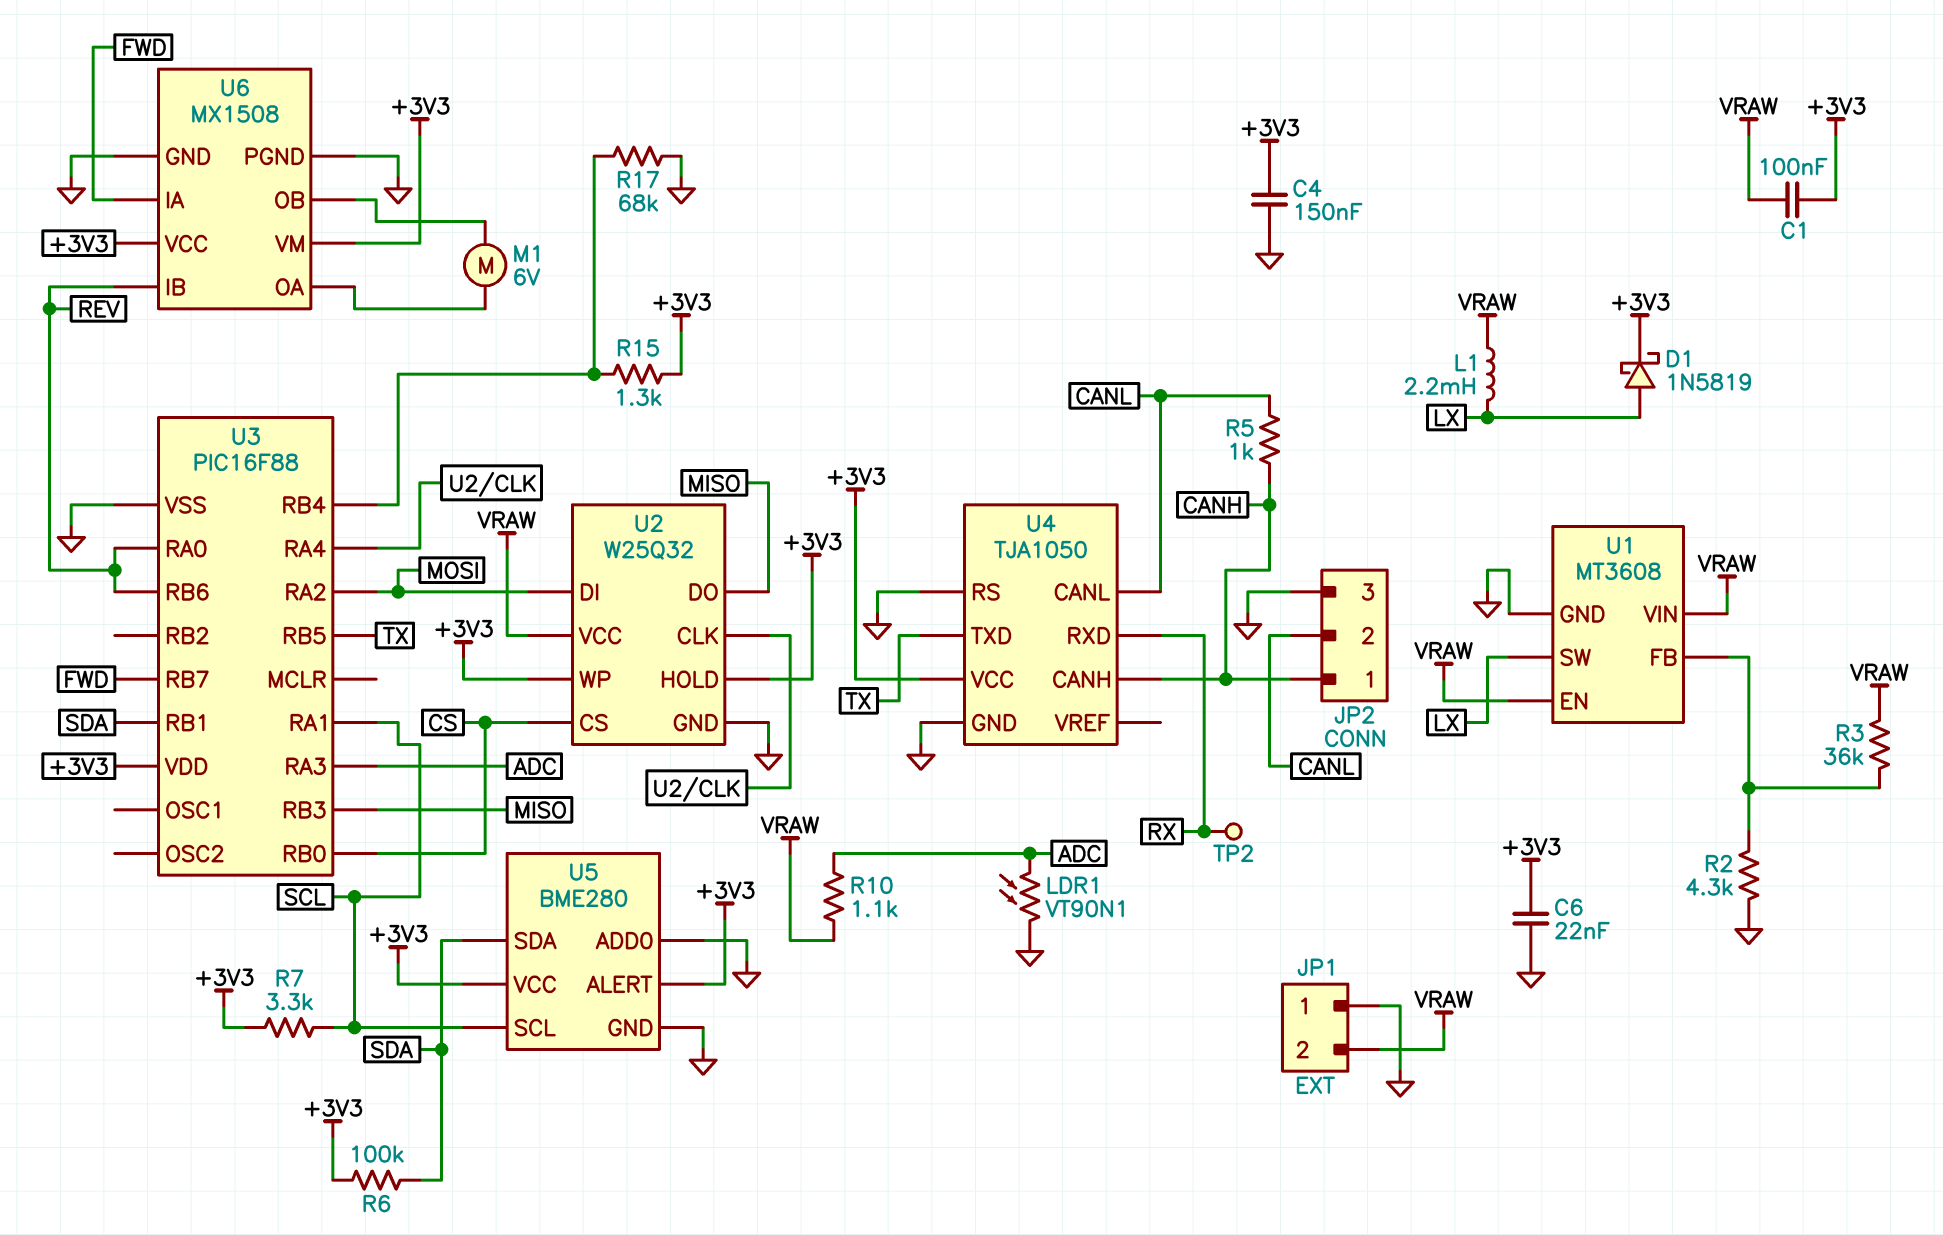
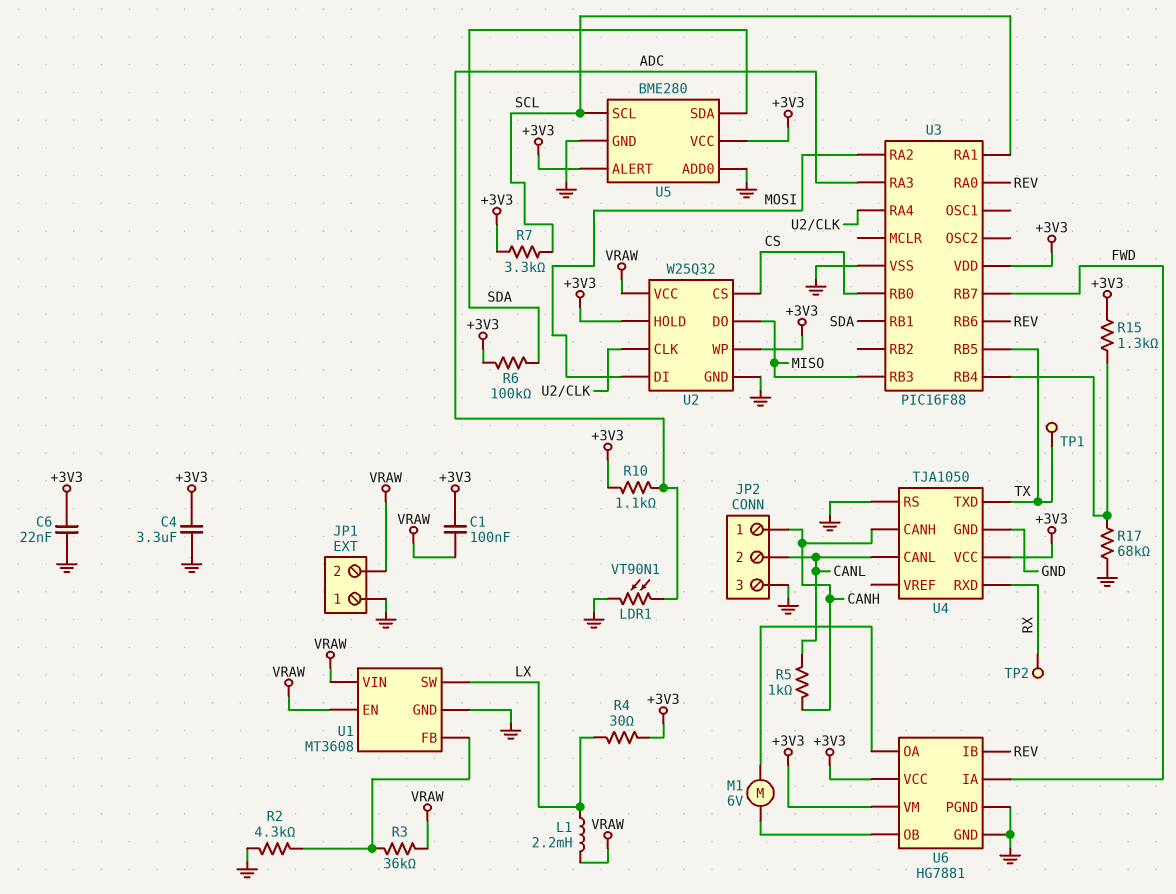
C4: 150nF (+3V3, GND) -> 3.3uF (+3V3, GND)
D1: schottky 1N5819 (A LX, K +3V3) -> none
R4: none -> 30 (+3V3, LX)
R10: 1.1k (ADC, VRAW) -> 1.1k (+3V3, ADC)
TP1: none -> test point (TX)
U6: MX1508 -> HG7881

